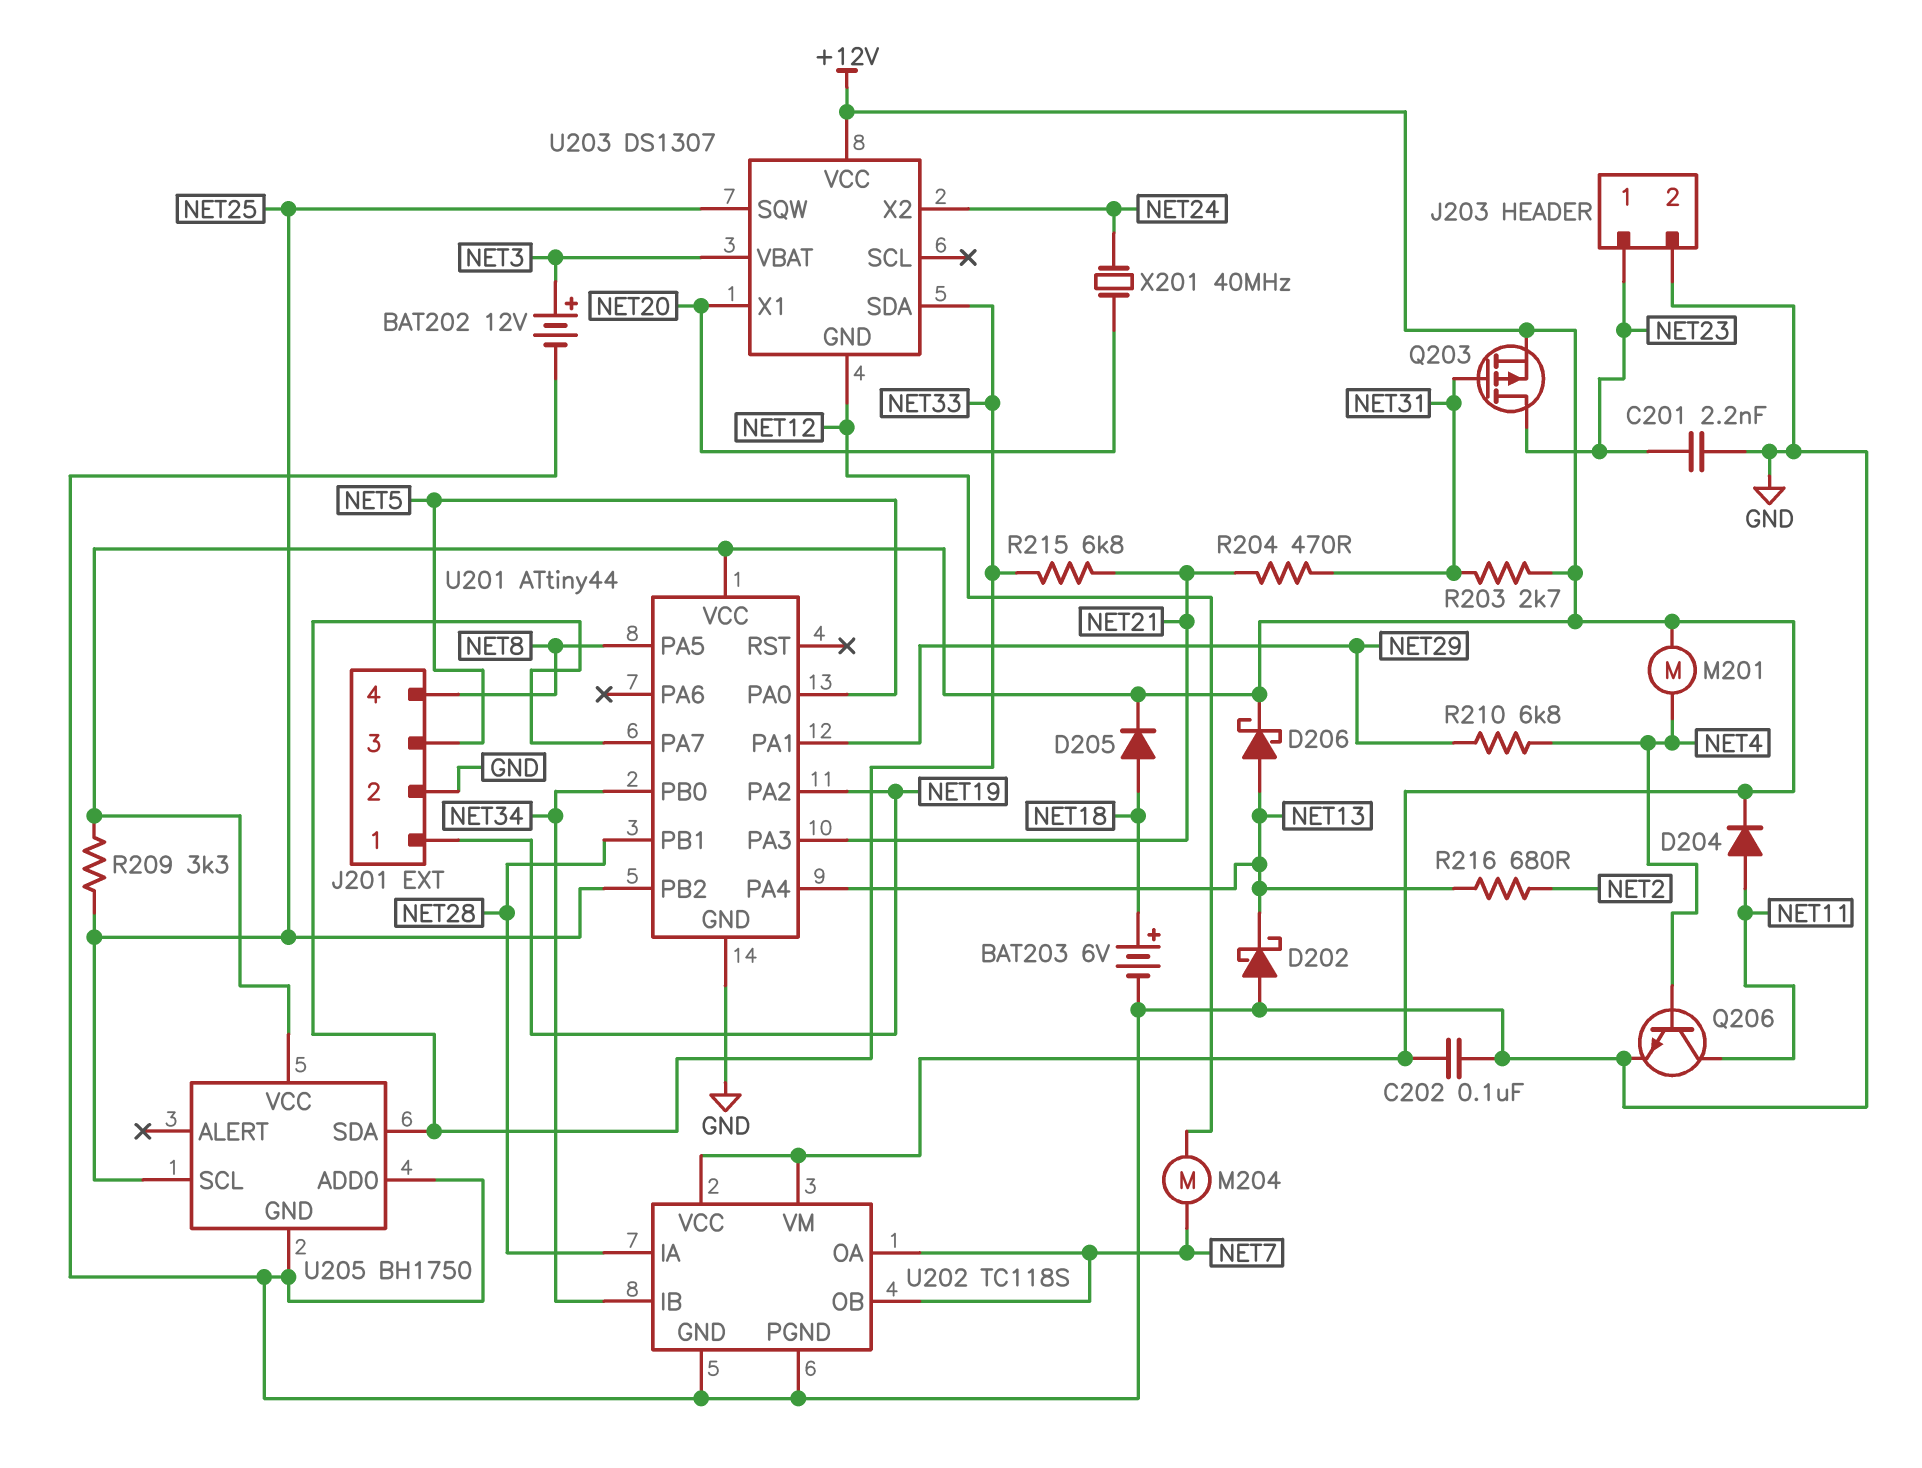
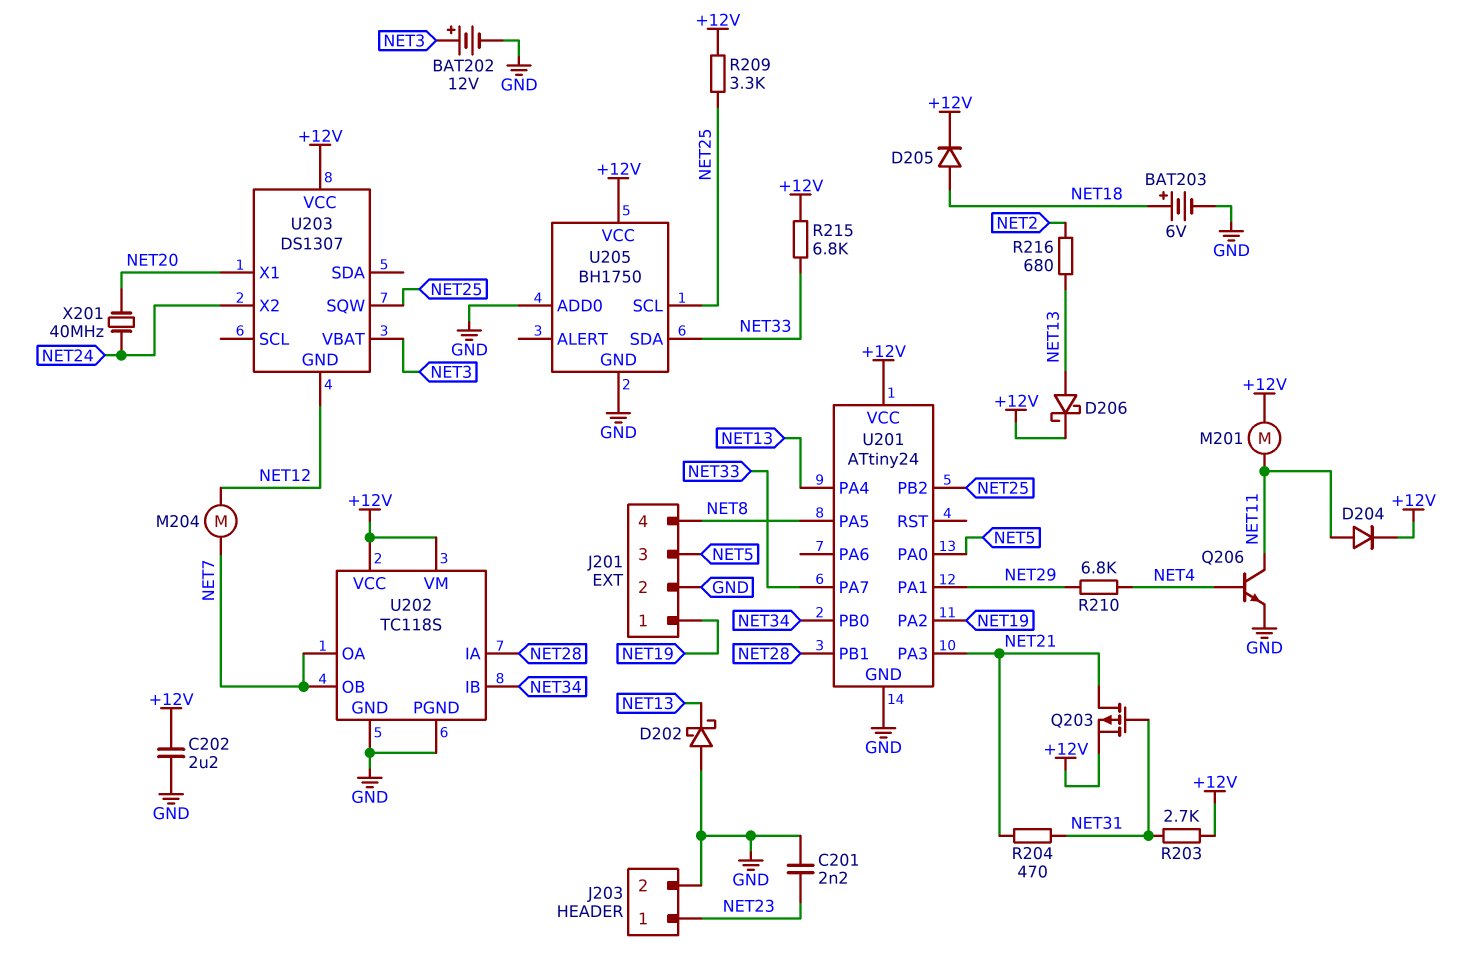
C202: 100nF (+12V, GND) -> 2.2uF (+12V, GND)
M201: motor (+12V, NET4) -> motor (+12V, NET11)
Q203: PMOS (G NET31, D NET23, S +12V) -> PMOS (G NET31, D NET21, S +12V)
R215: 6.8k (NET21, NET33) -> 6.8k (+12V, NET33)
U201: ATtiny44 -> ATtiny24
U203 pin SDA: NET33 -> none

